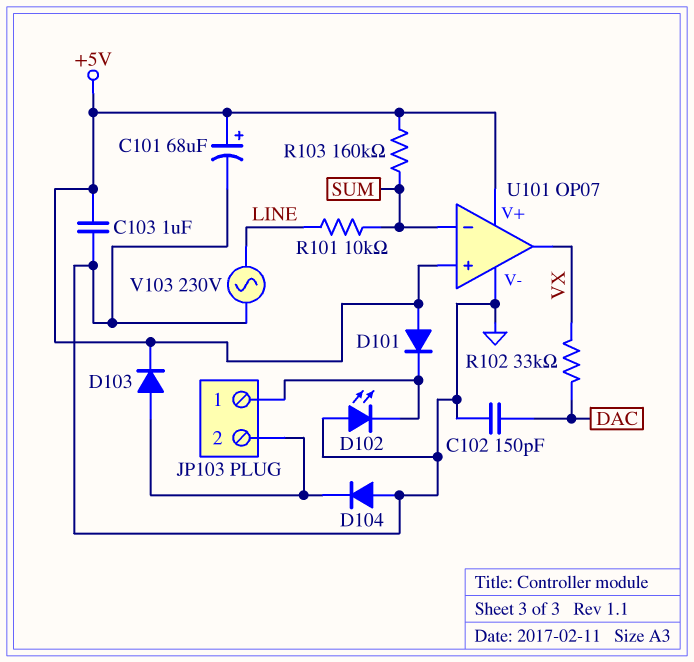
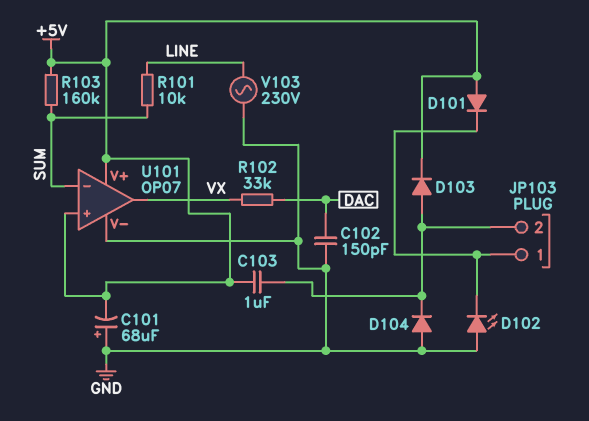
C101: 68uF (plus +5V, minus GND) -> 68uF (plus GND, minus +5V)
C103: 1uF (+5V, GND) -> 1uF (+5V, JP103/2)

